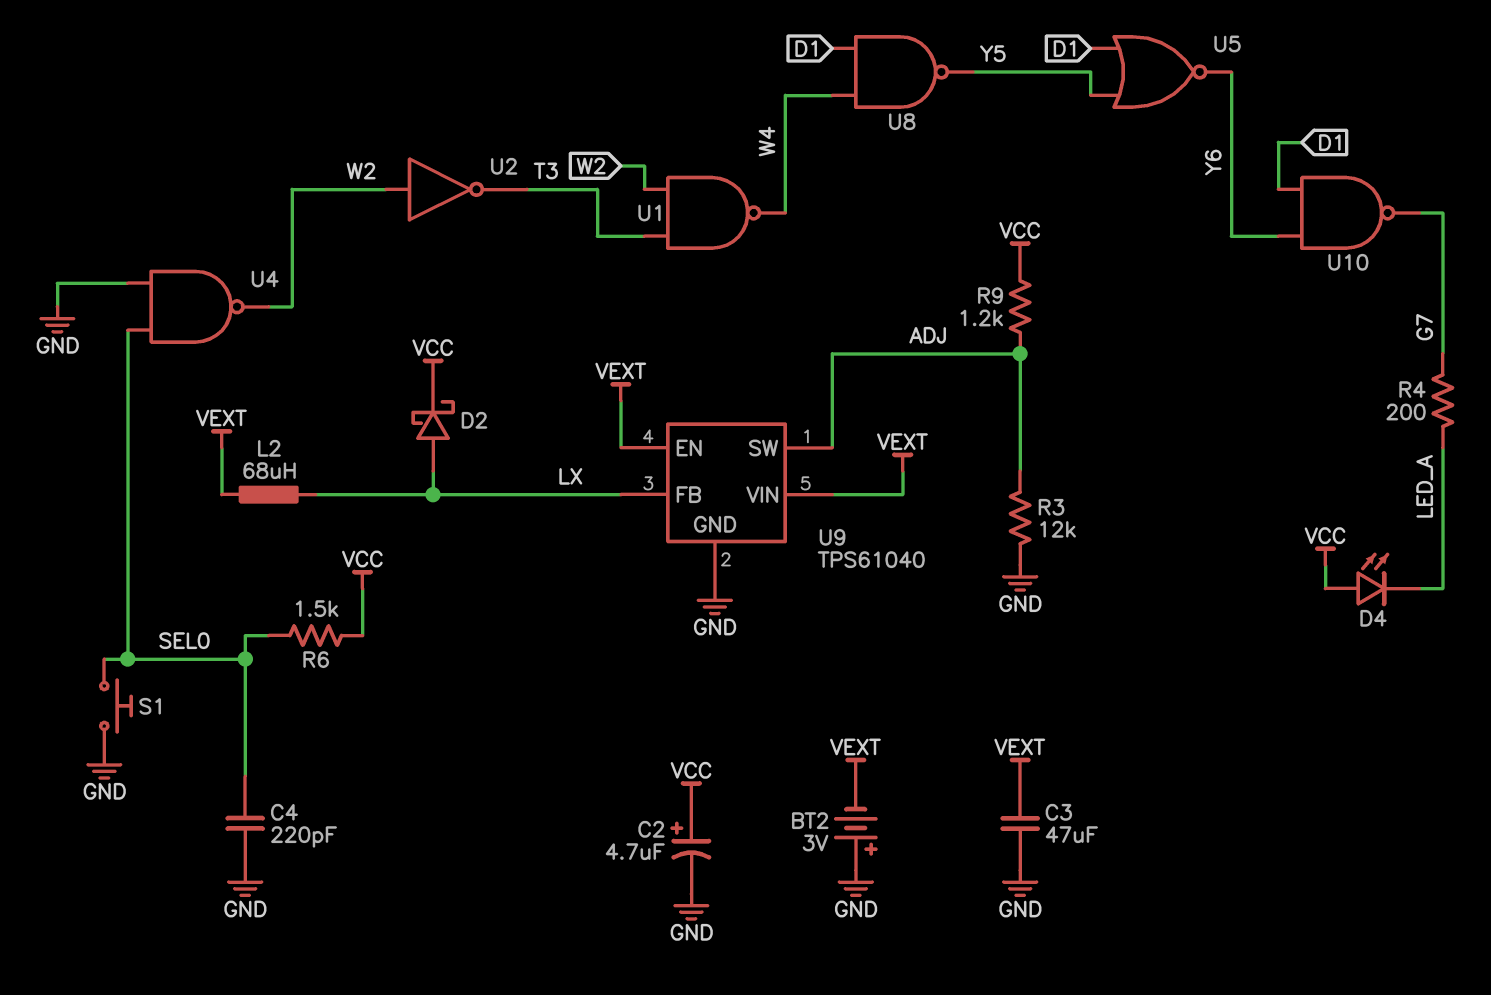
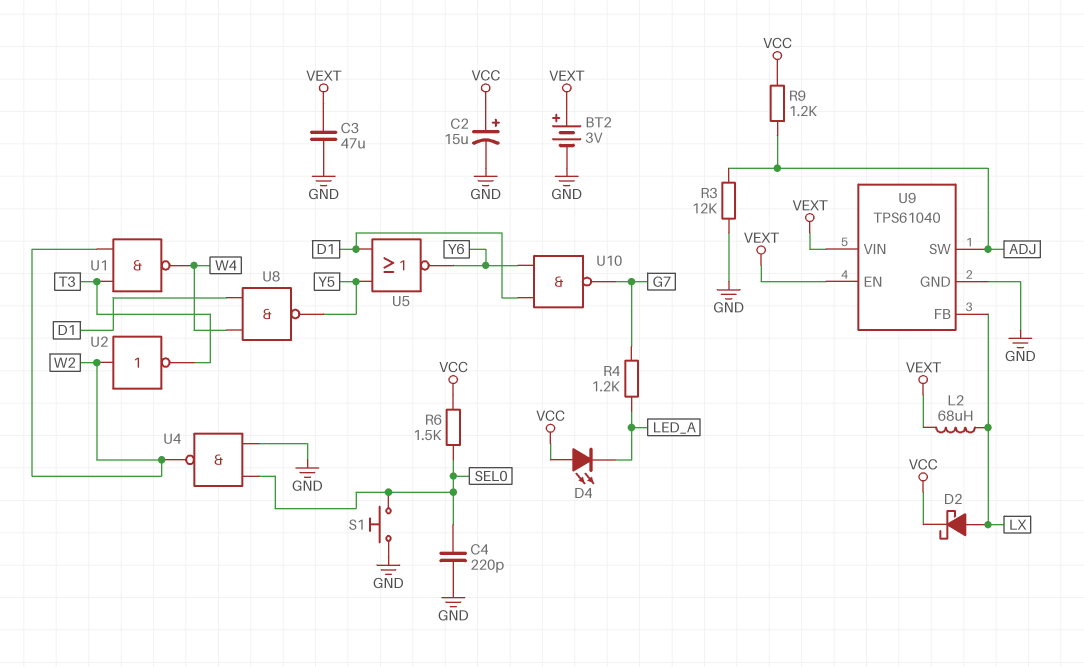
BT2: 3V (plus GND, minus VEXT) -> 3V (plus VEXT, minus GND)
C2: 4.7uF (plus VCC, minus GND) -> 15uF (plus VCC, minus GND)
R4: 200 (G7, LED_A) -> 1.2k (G7, LED_A)

